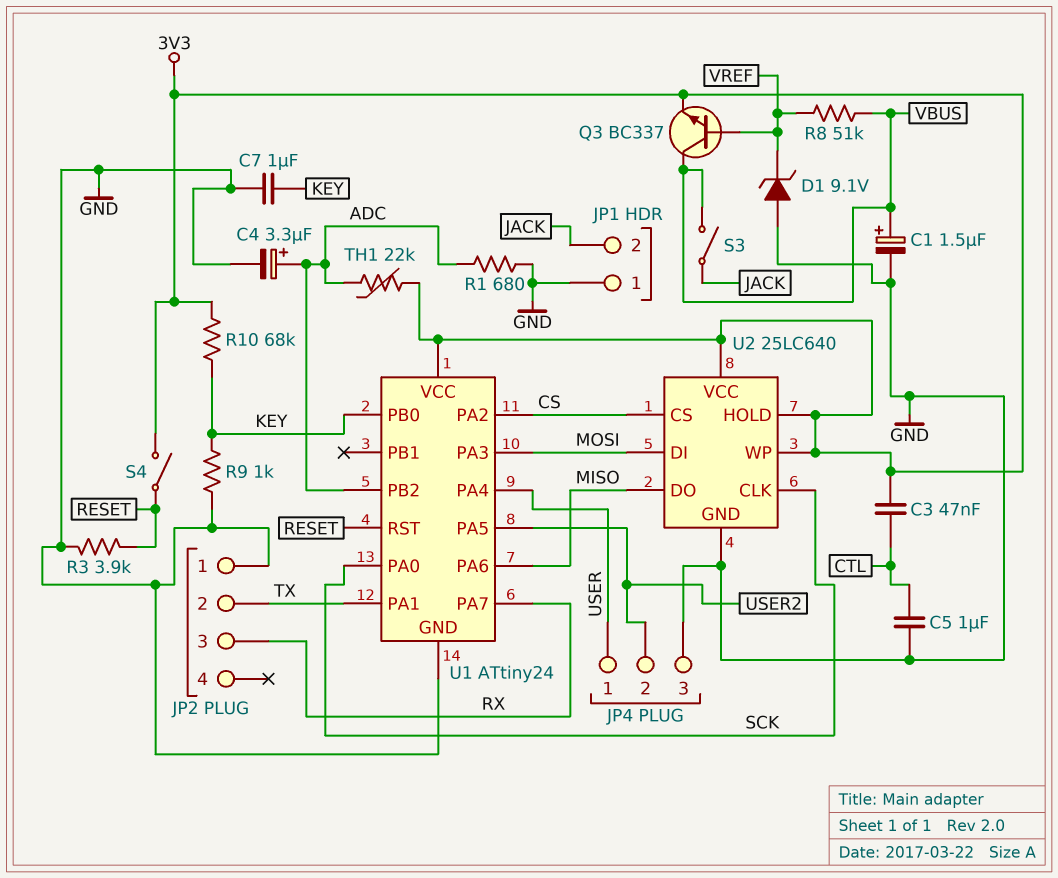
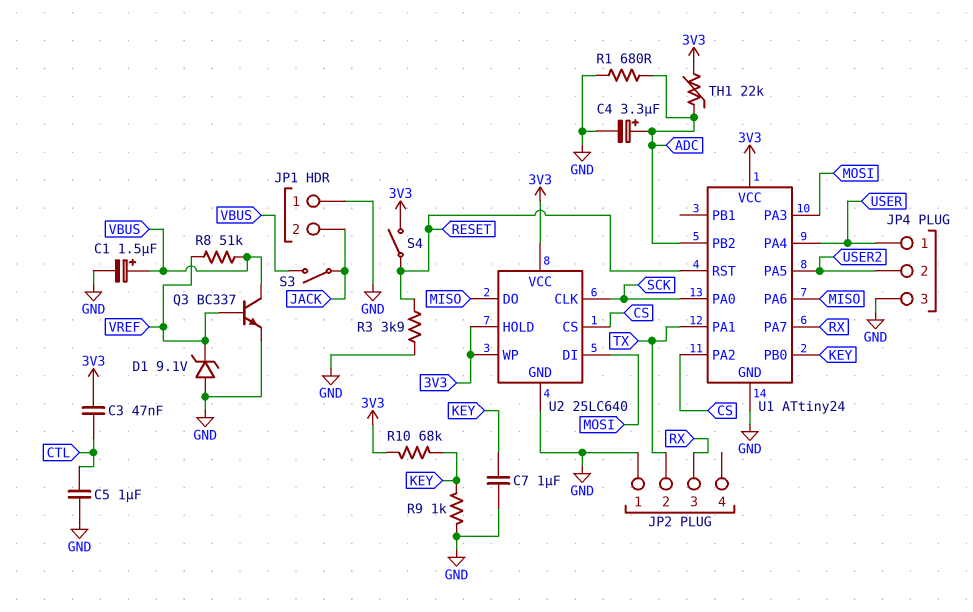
Q3: NPN BC337 (B VREF, C VBUS, E 3V3) -> NPN BC337 (B VREF, C VBUS, E GND)

